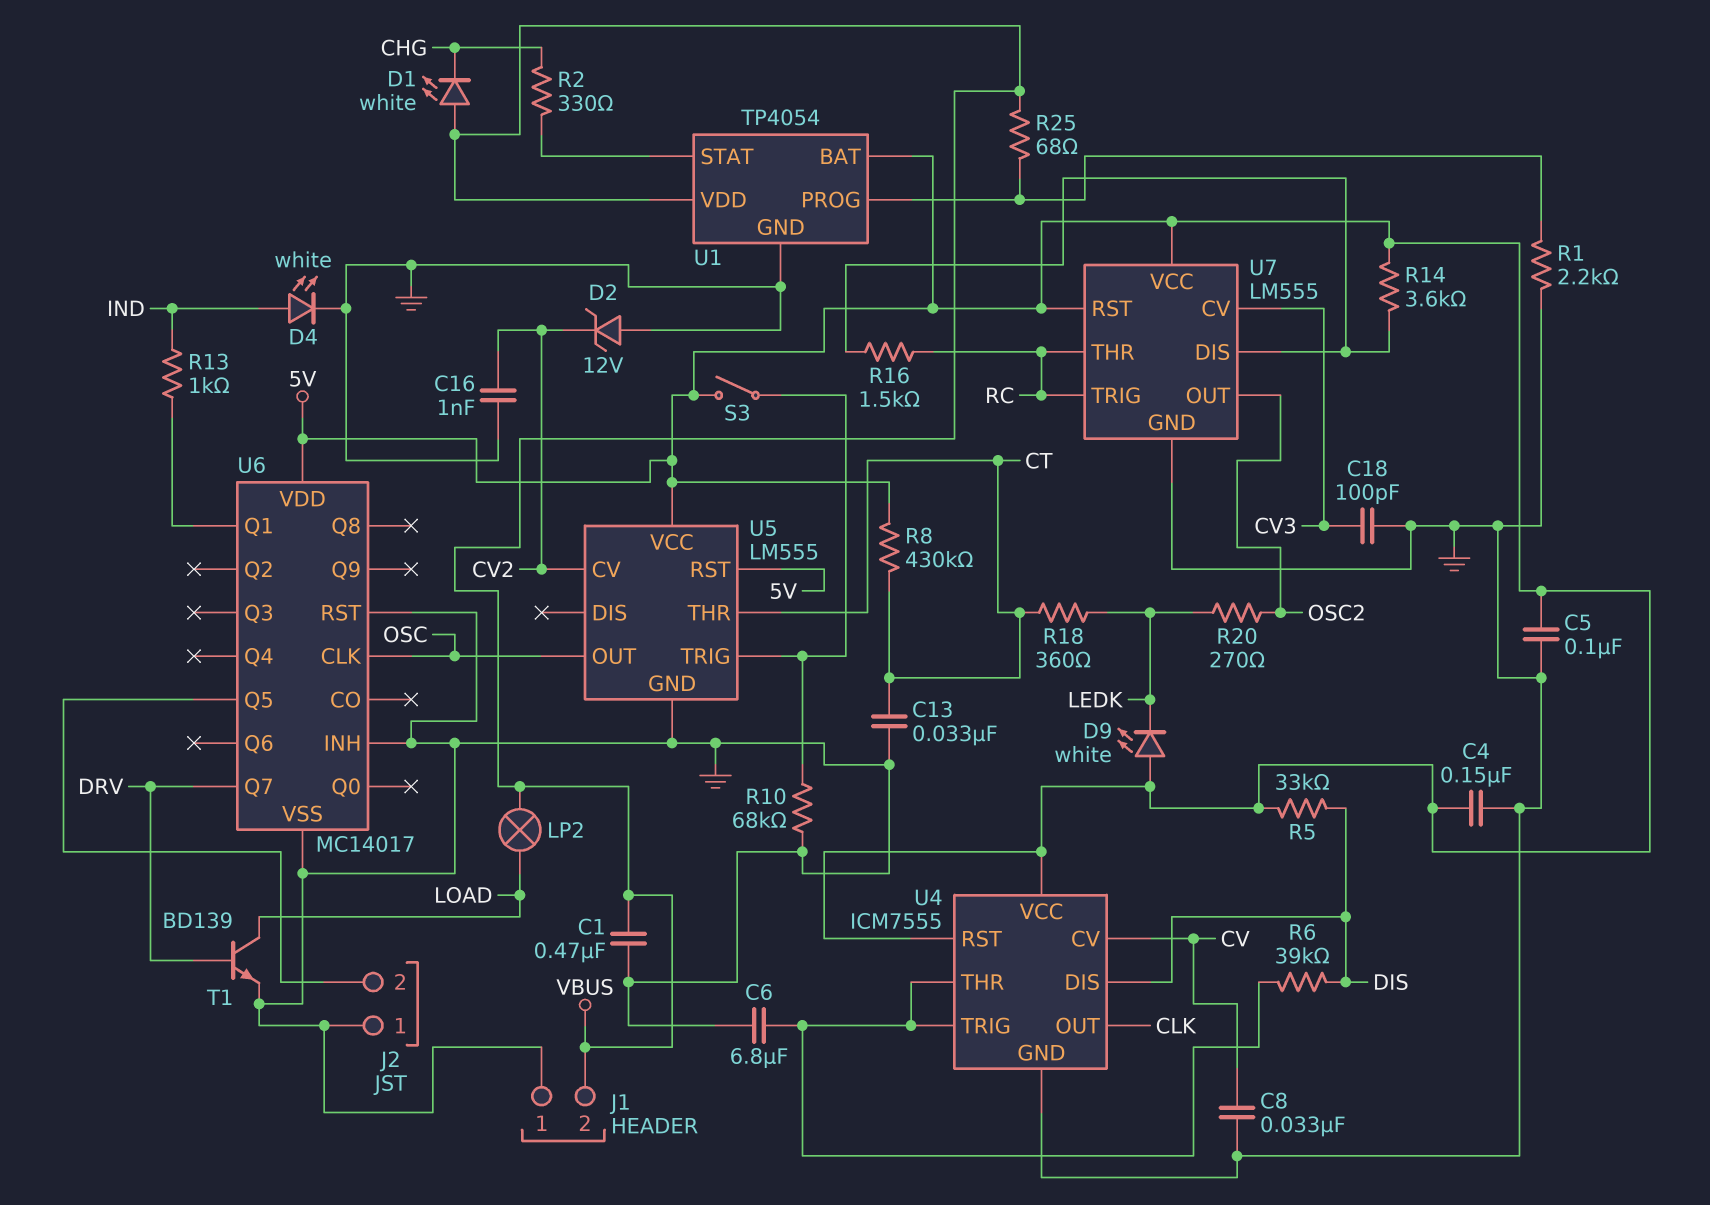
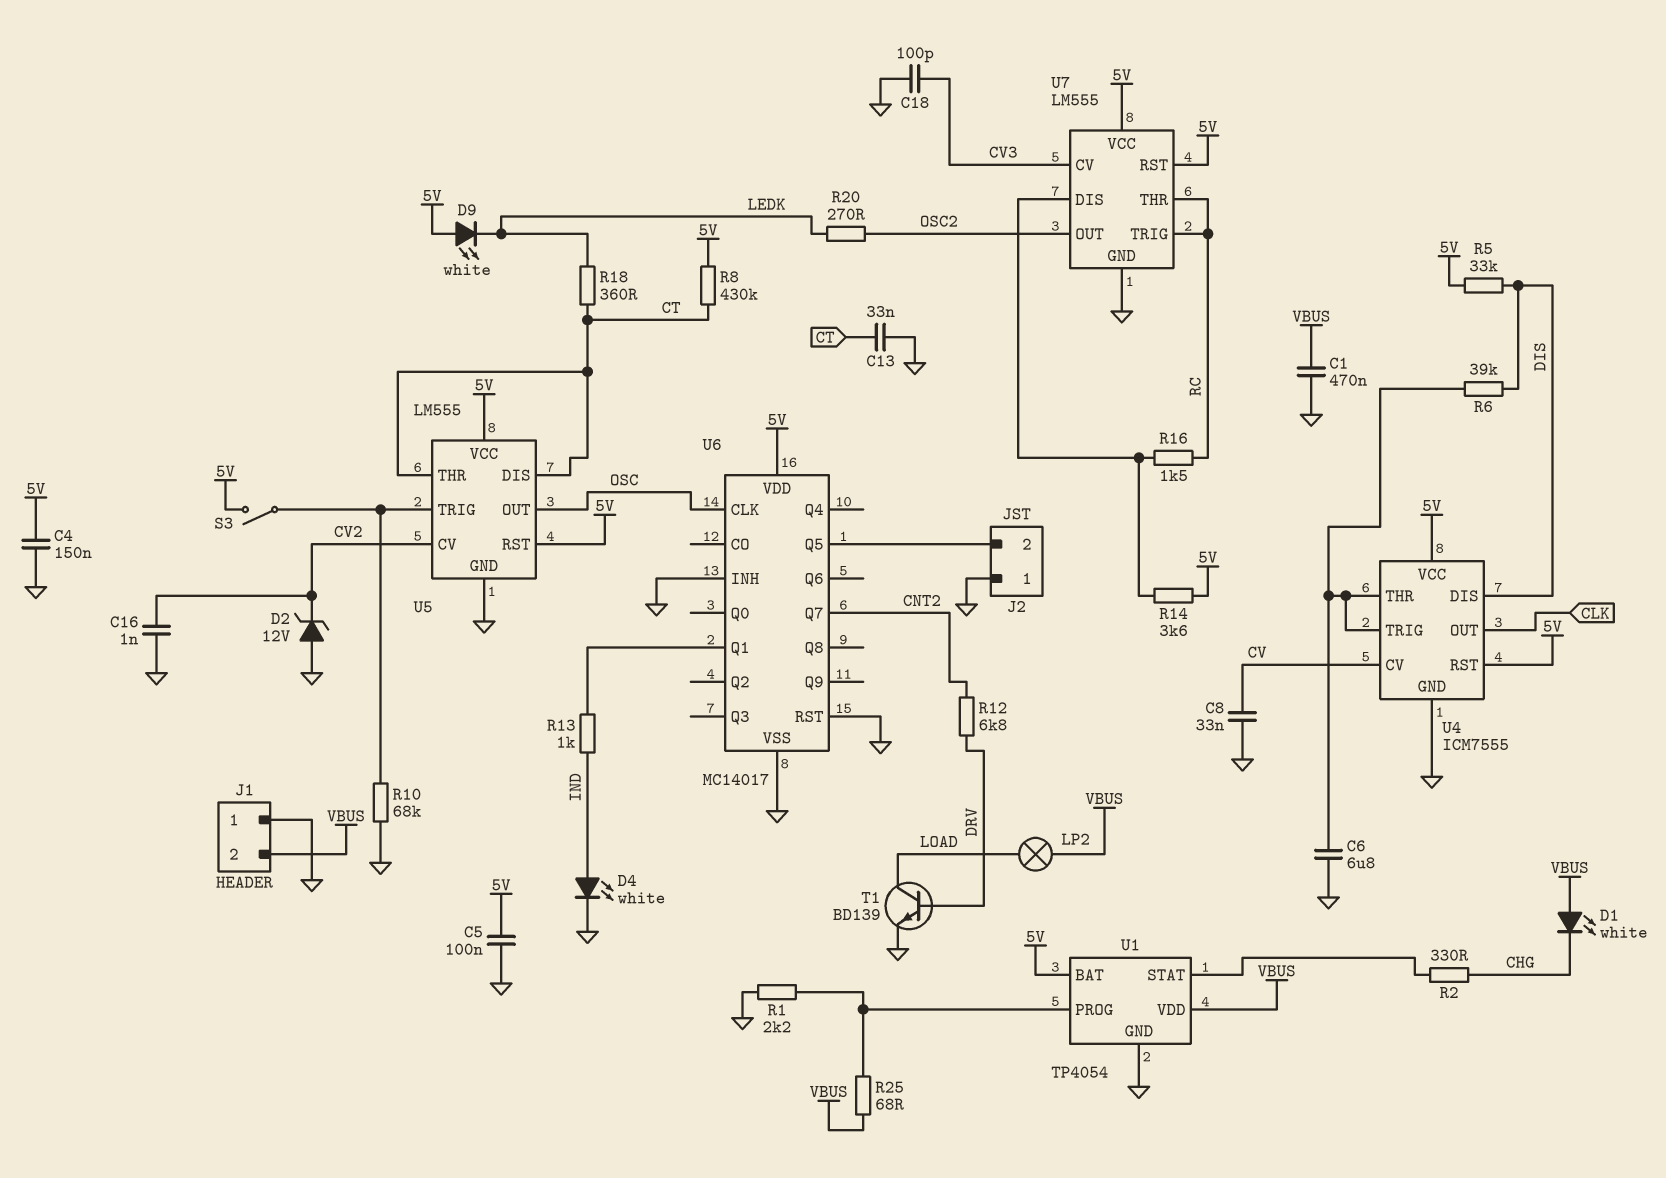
R12: none -> 6.8k (CNT2, DRV)
U5 pin DIS: none -> CT
U6 pin Q7: DRV -> CNT2

